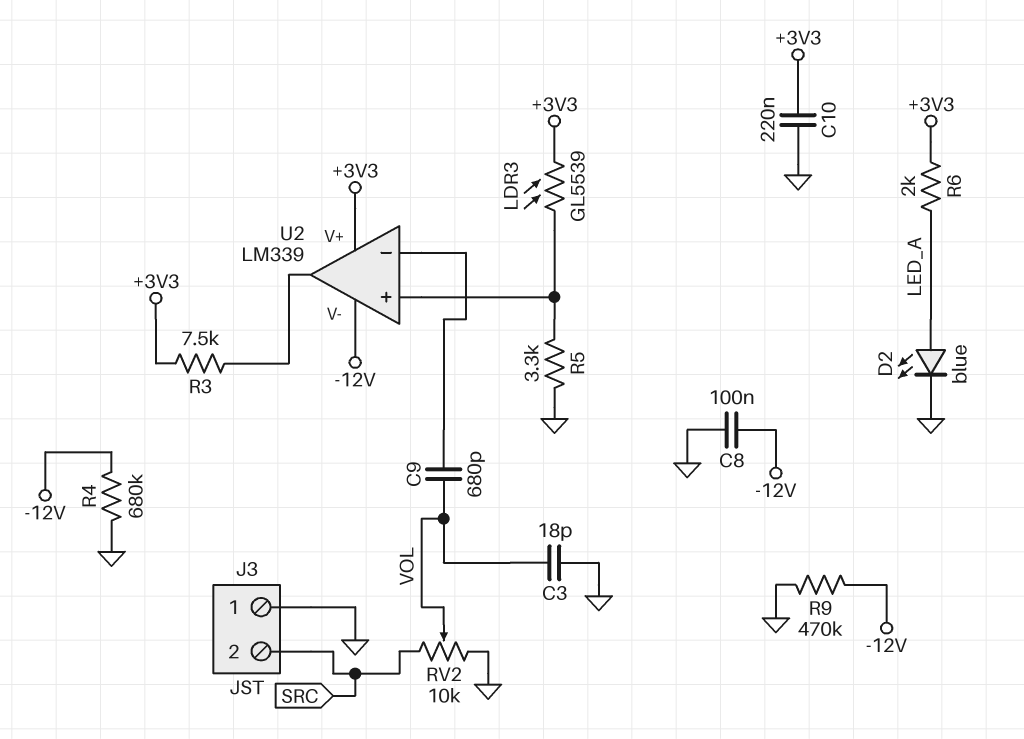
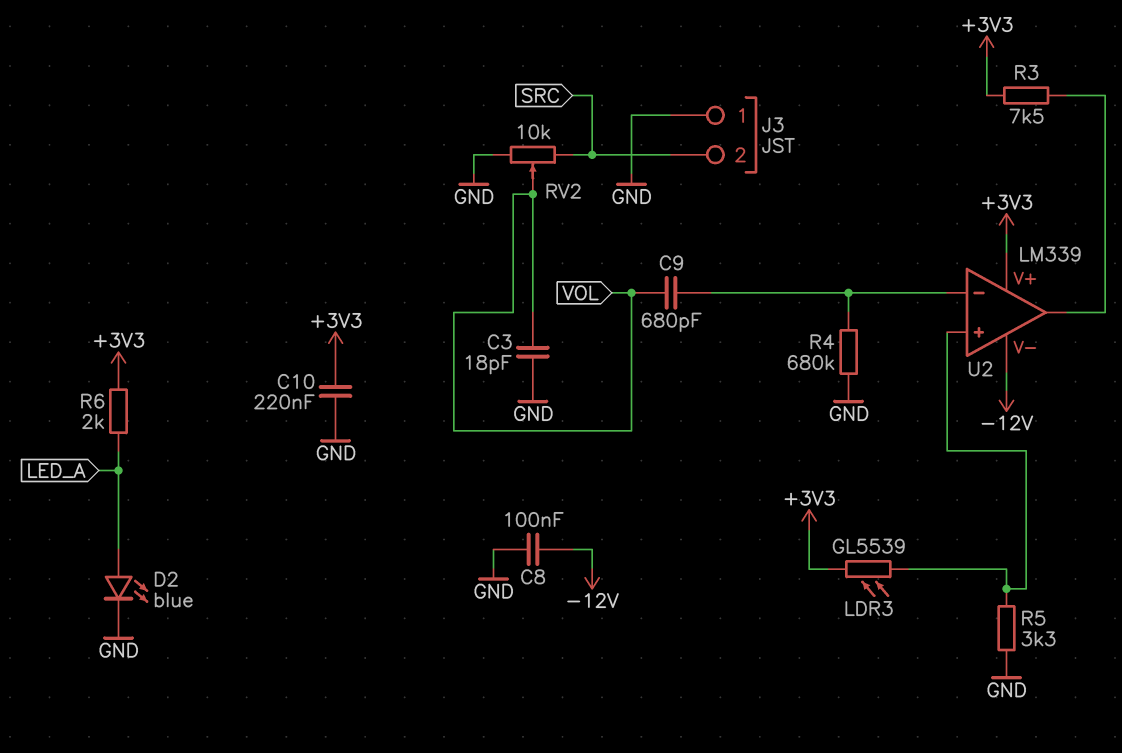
R4: 680k (-12V, GND) -> 680k (GND, U2/in-)
R9: 470k (-12V, GND) -> none

